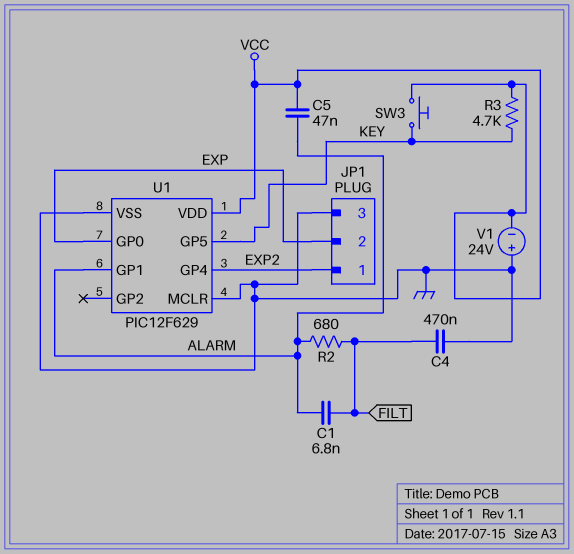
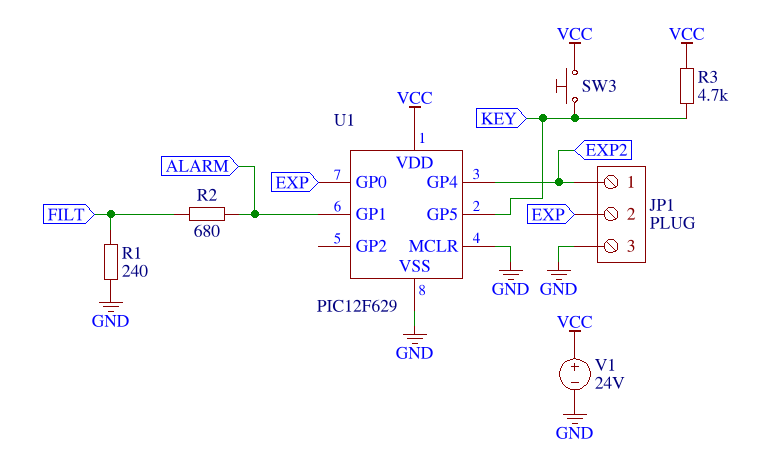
C1: 6.8nF (ALARM, FILT) -> none
C4: 470nF (FILT, GND) -> none
C5: 47nF (ALARM, VCC) -> none
R1: none -> 240 (FILT, GND)
V1: 24V (plus GND, minus VCC) -> 24V (plus VCC, minus GND)

